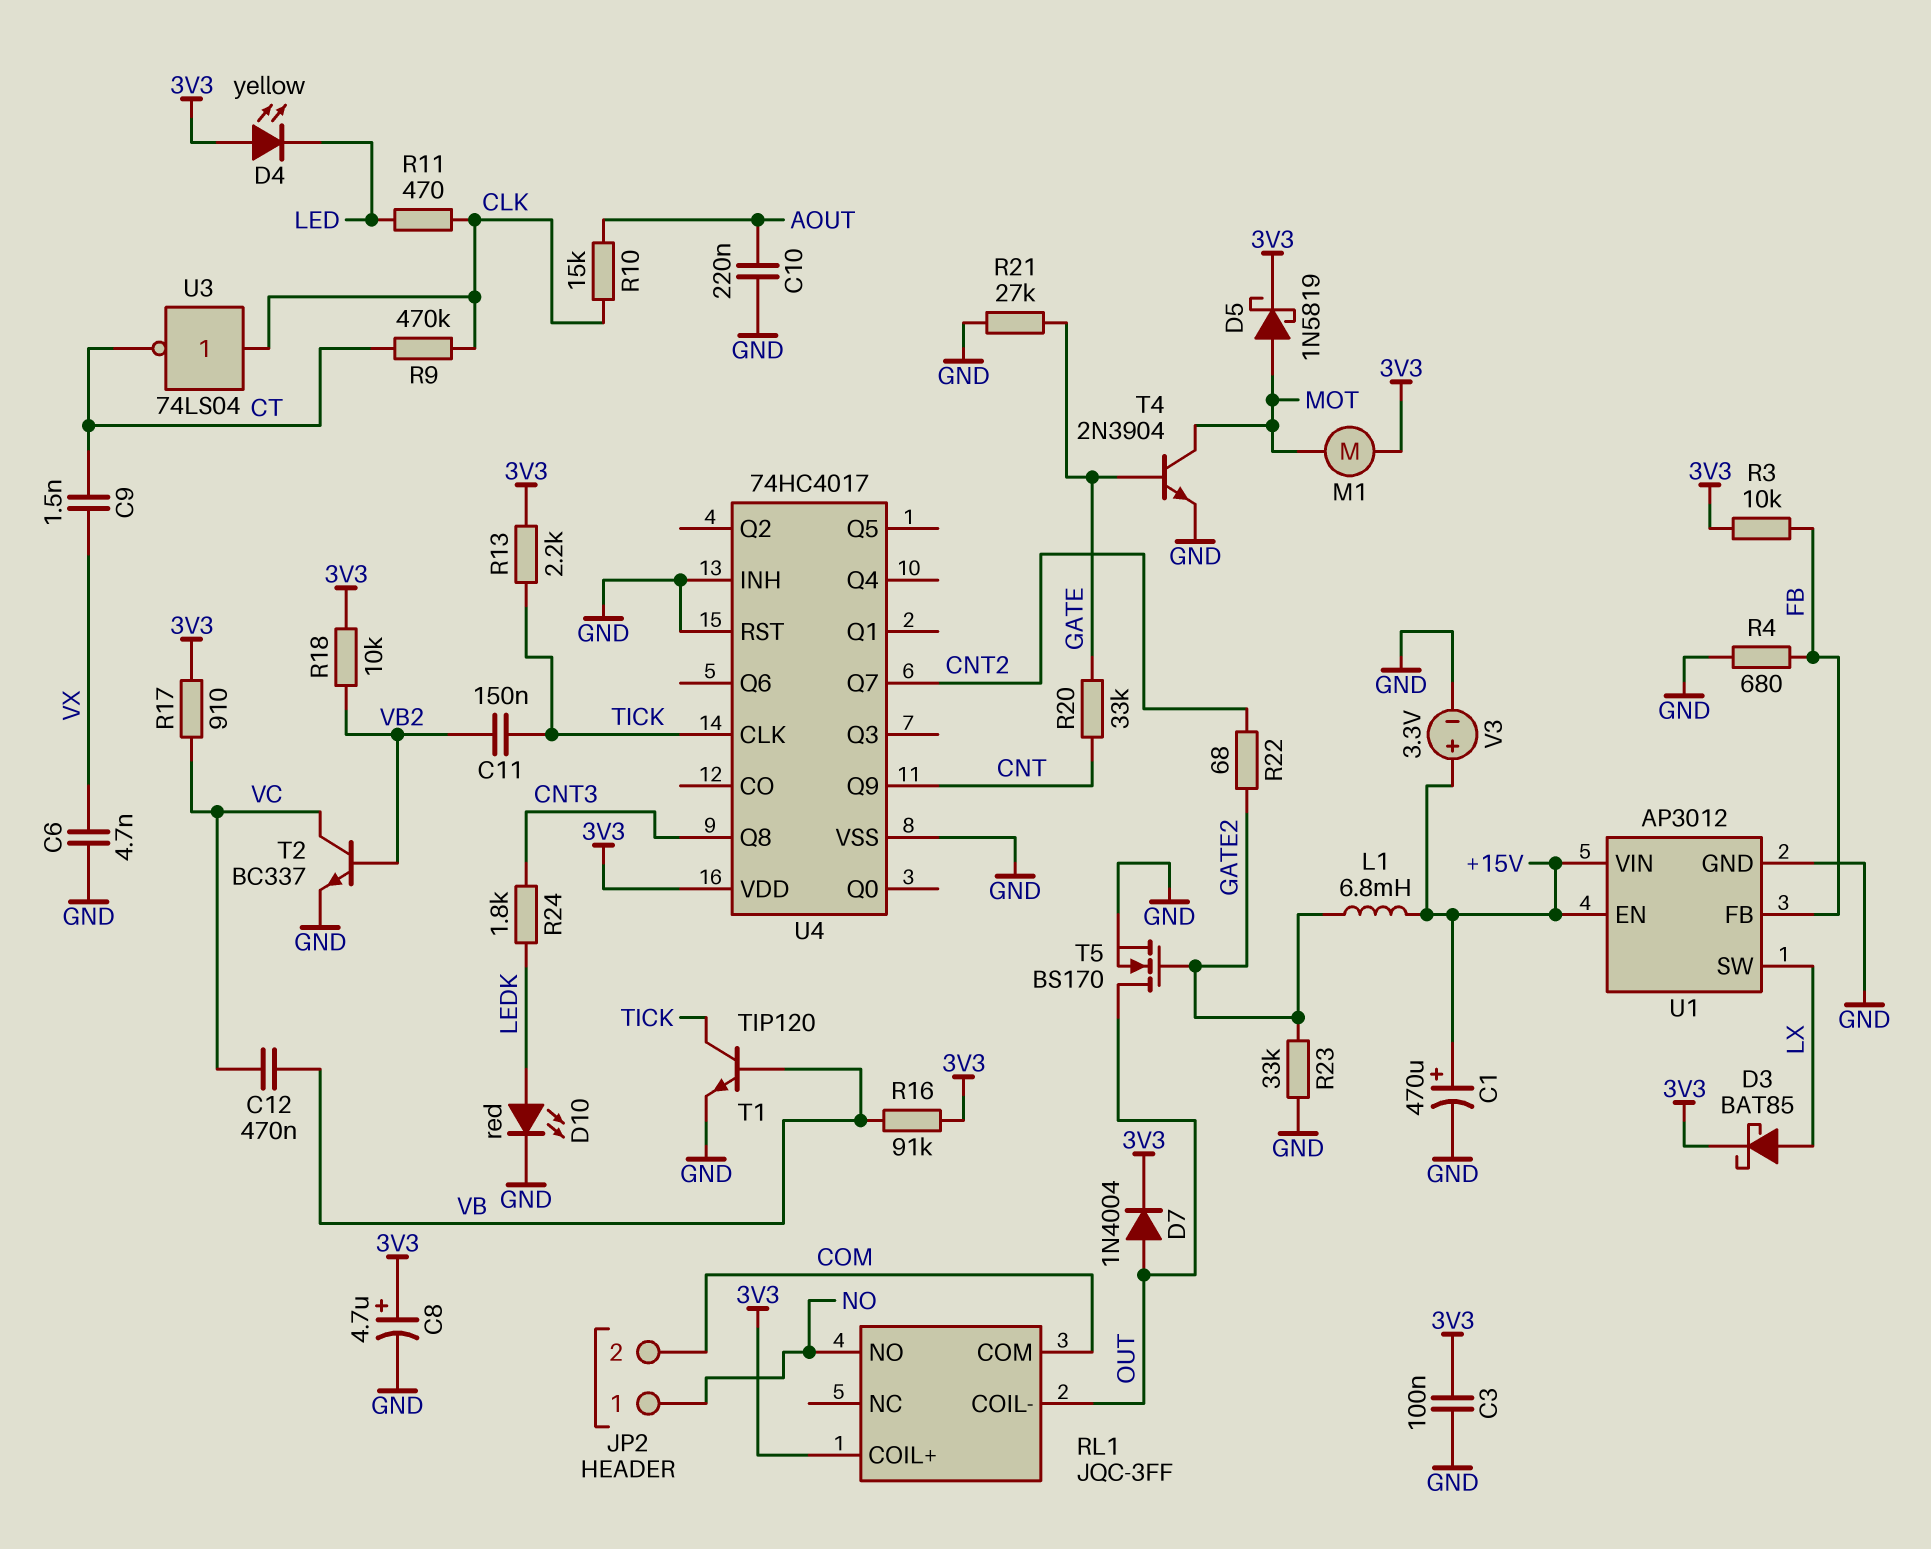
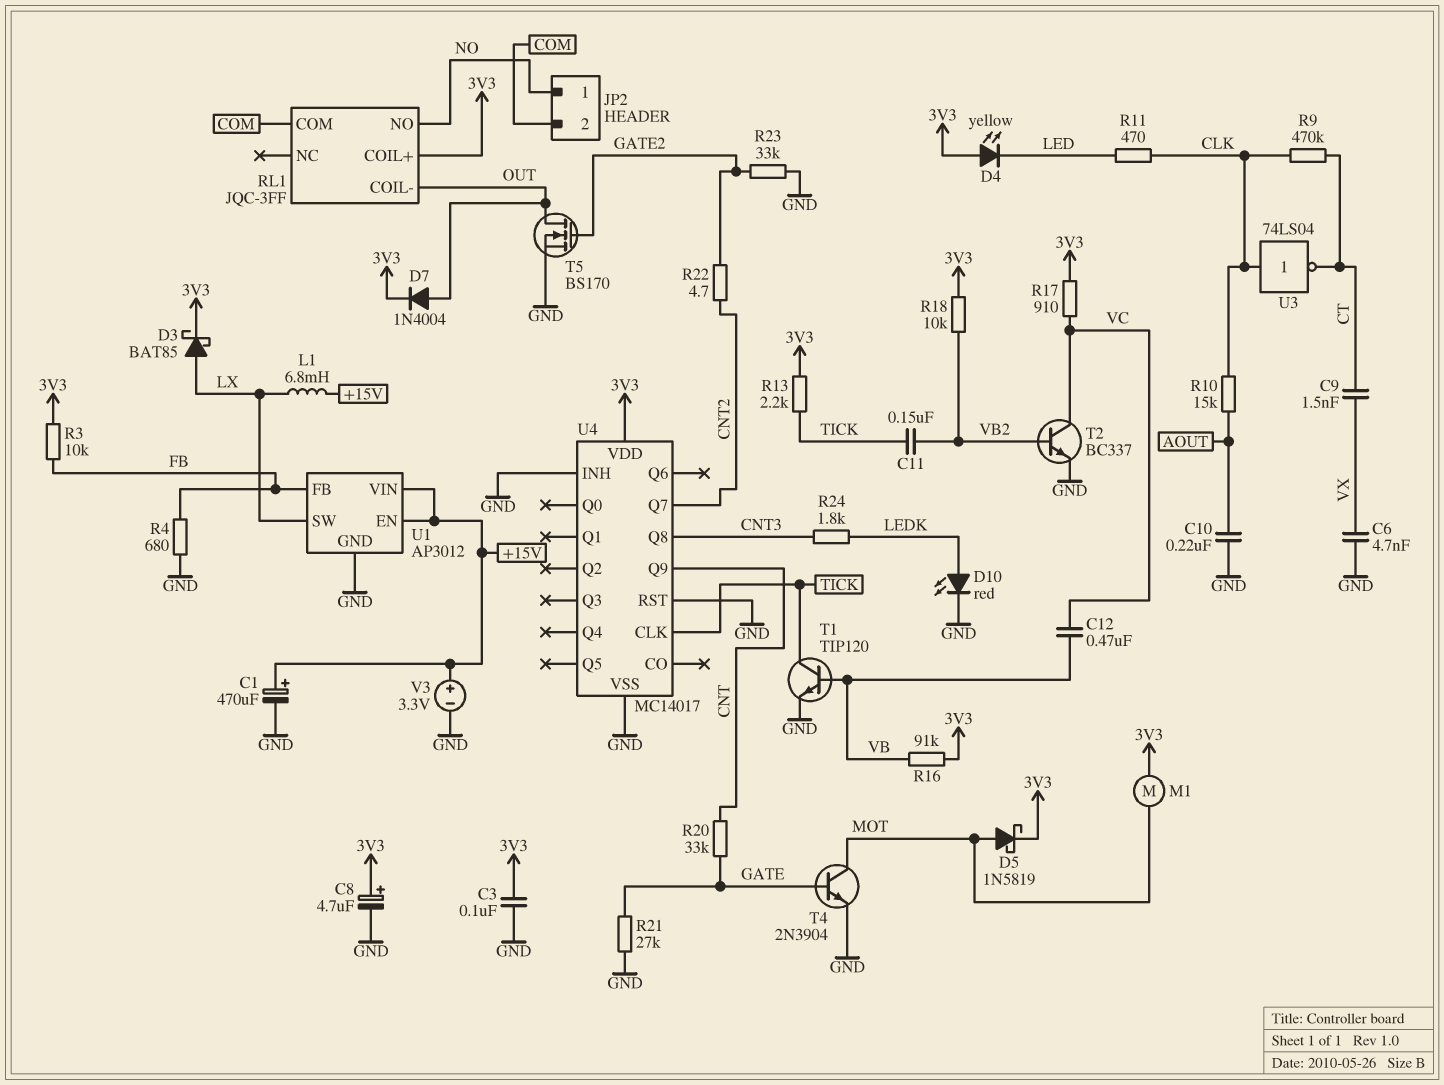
L1: 6.8mH (+15V, GATE2) -> 6.8mH (+15V, LX)
R22: 68 (CNT2, GATE2) -> 4.7 (CNT2, GATE2)
U4: 74HC4017 -> MC14017

